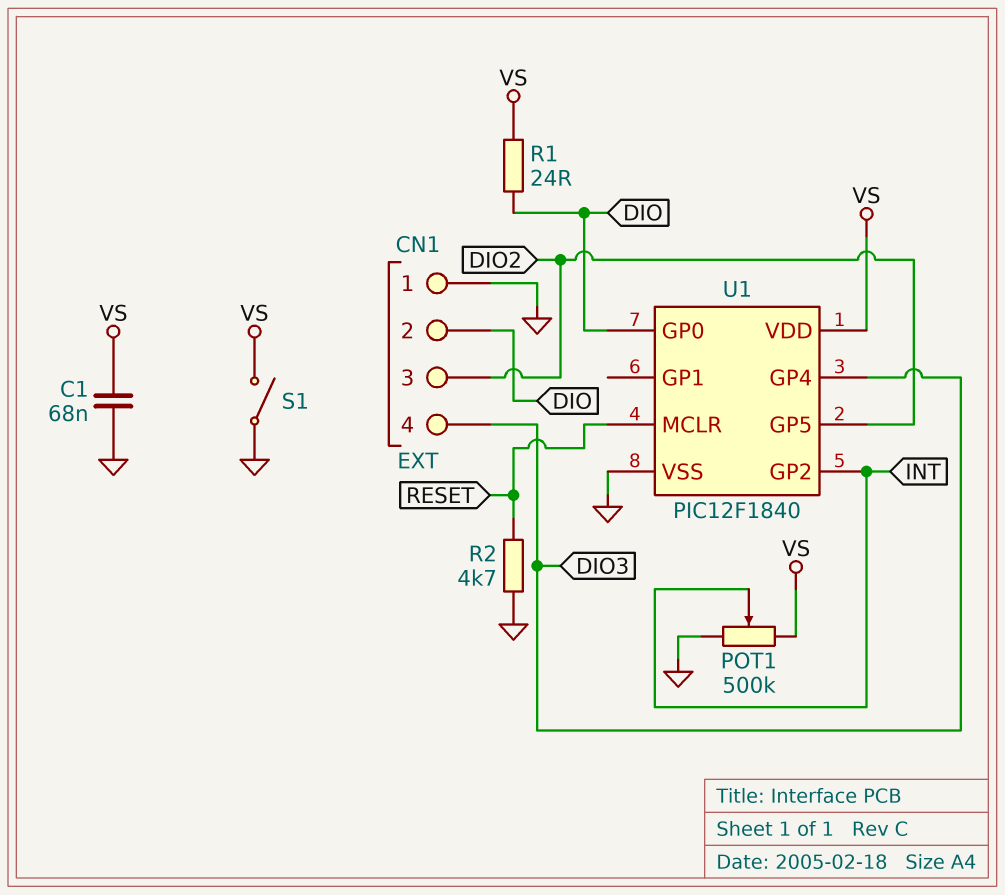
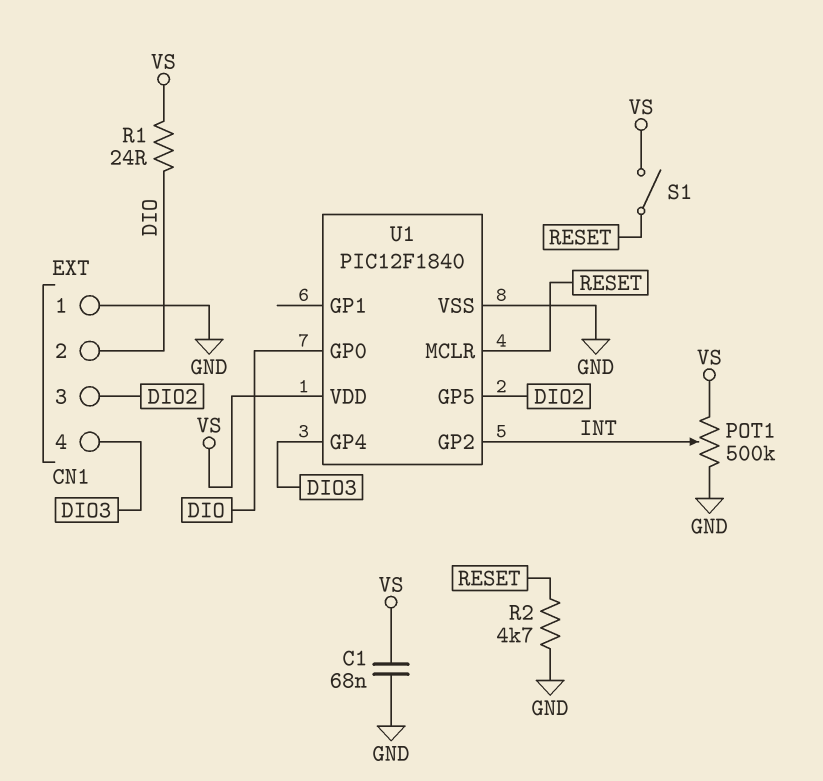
S1: switch (GND, VS) -> switch (RESET, VS)

